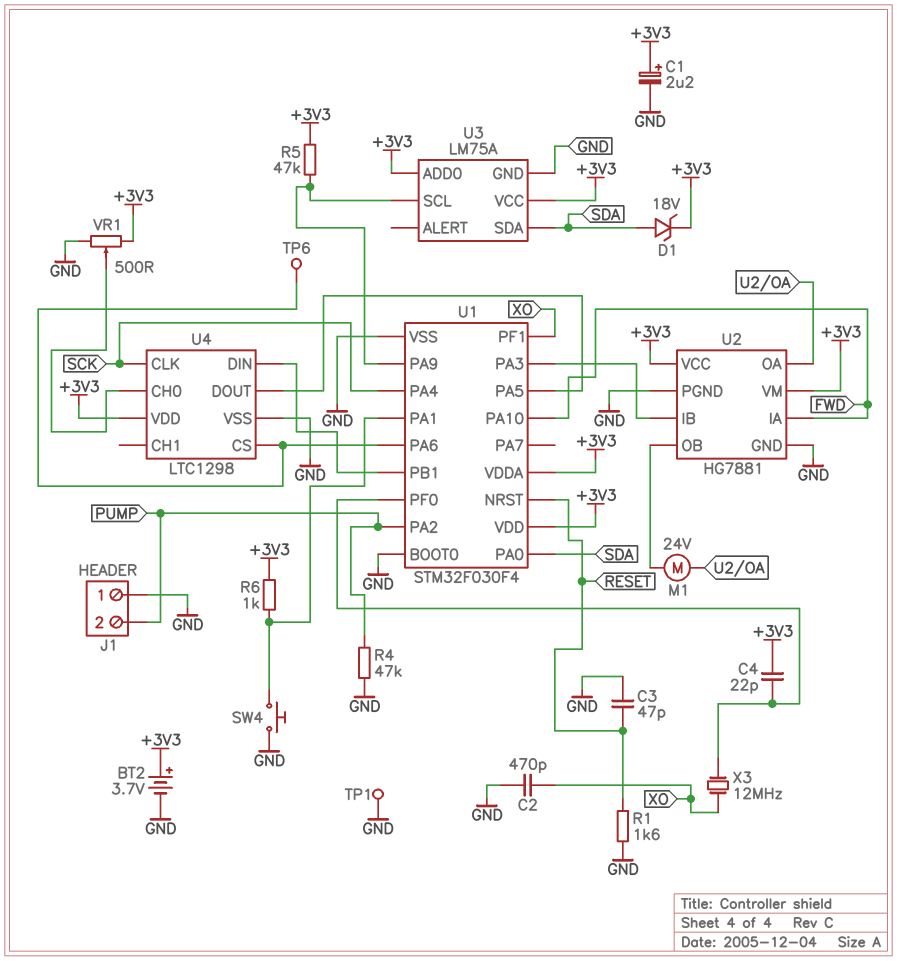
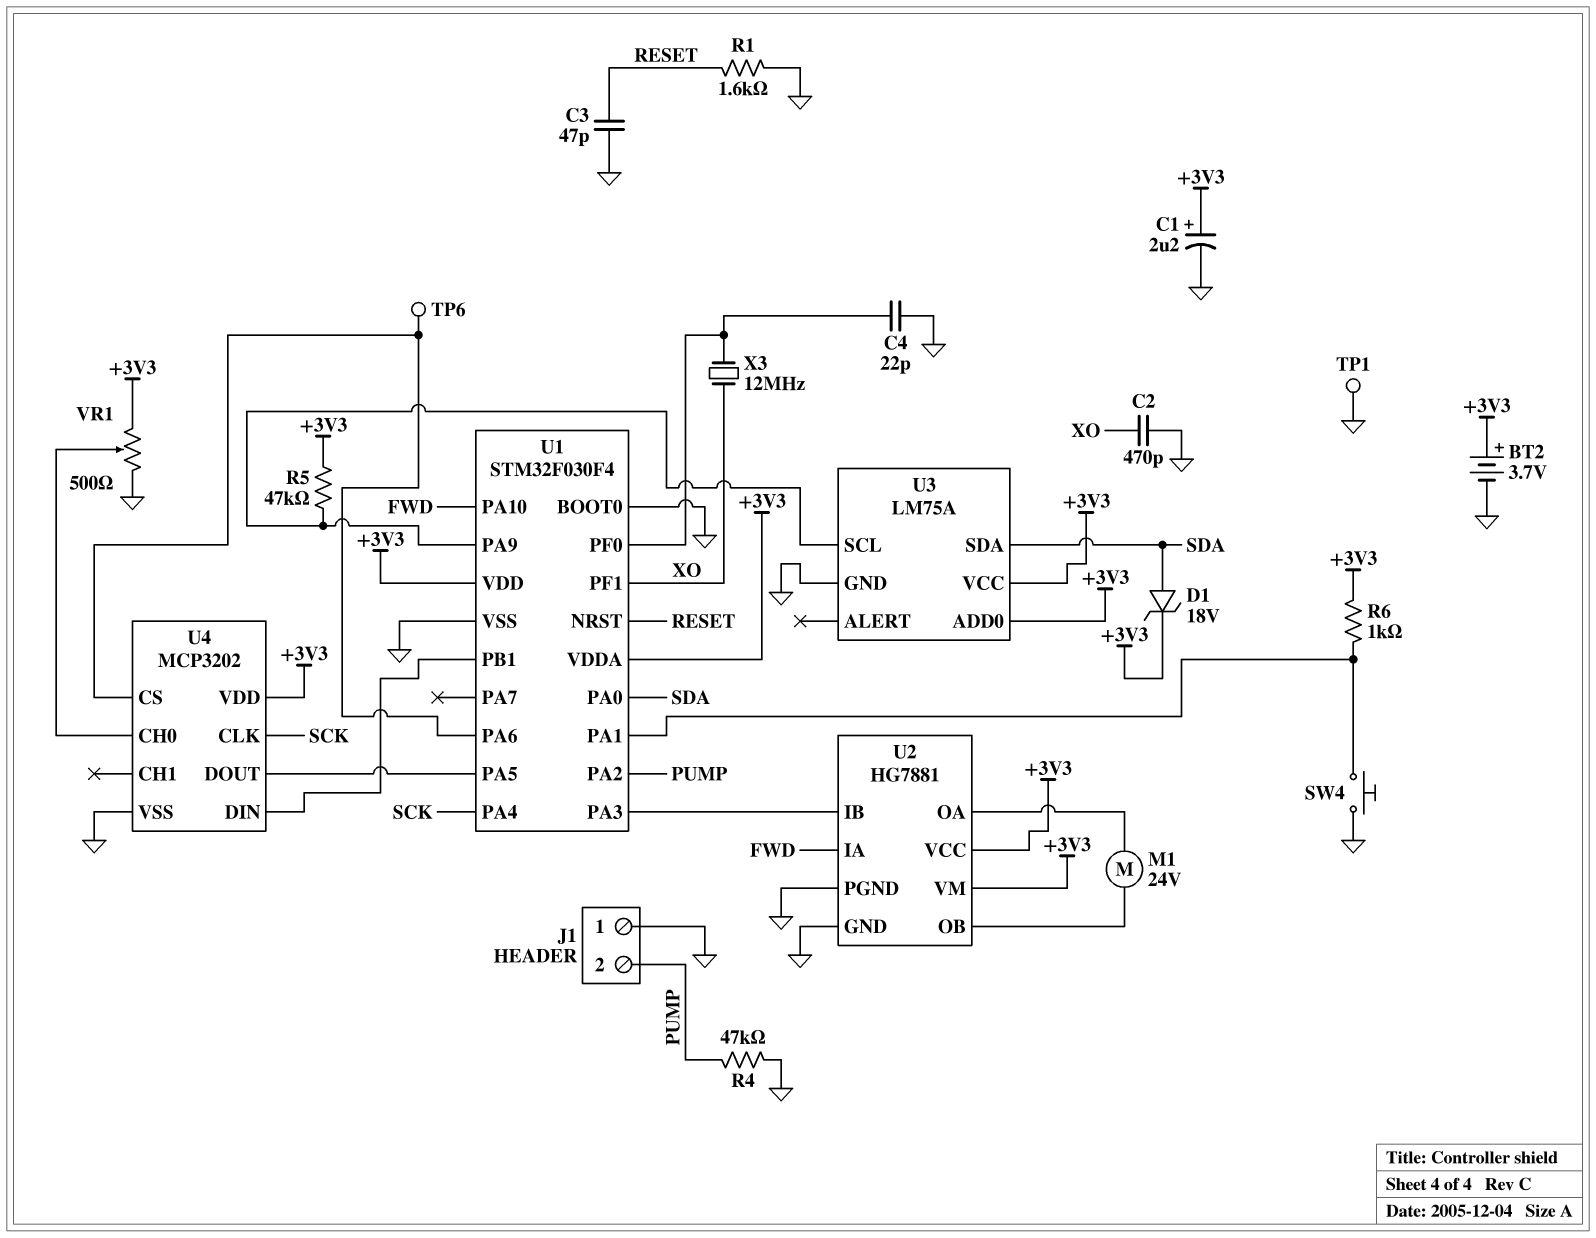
C4: 22pF (+3V3, U1/PF0) -> 22pF (GND, U1/PF0)
U4: LTC1298 -> MCP3202

